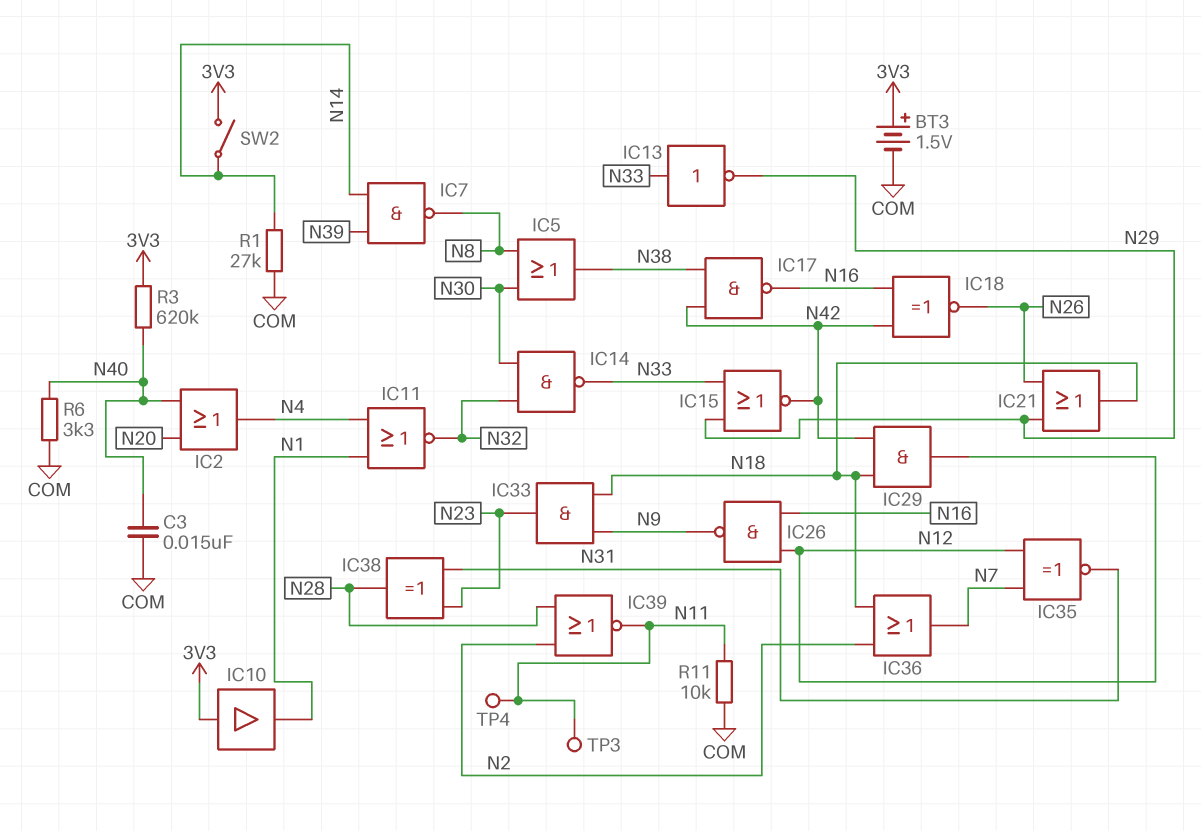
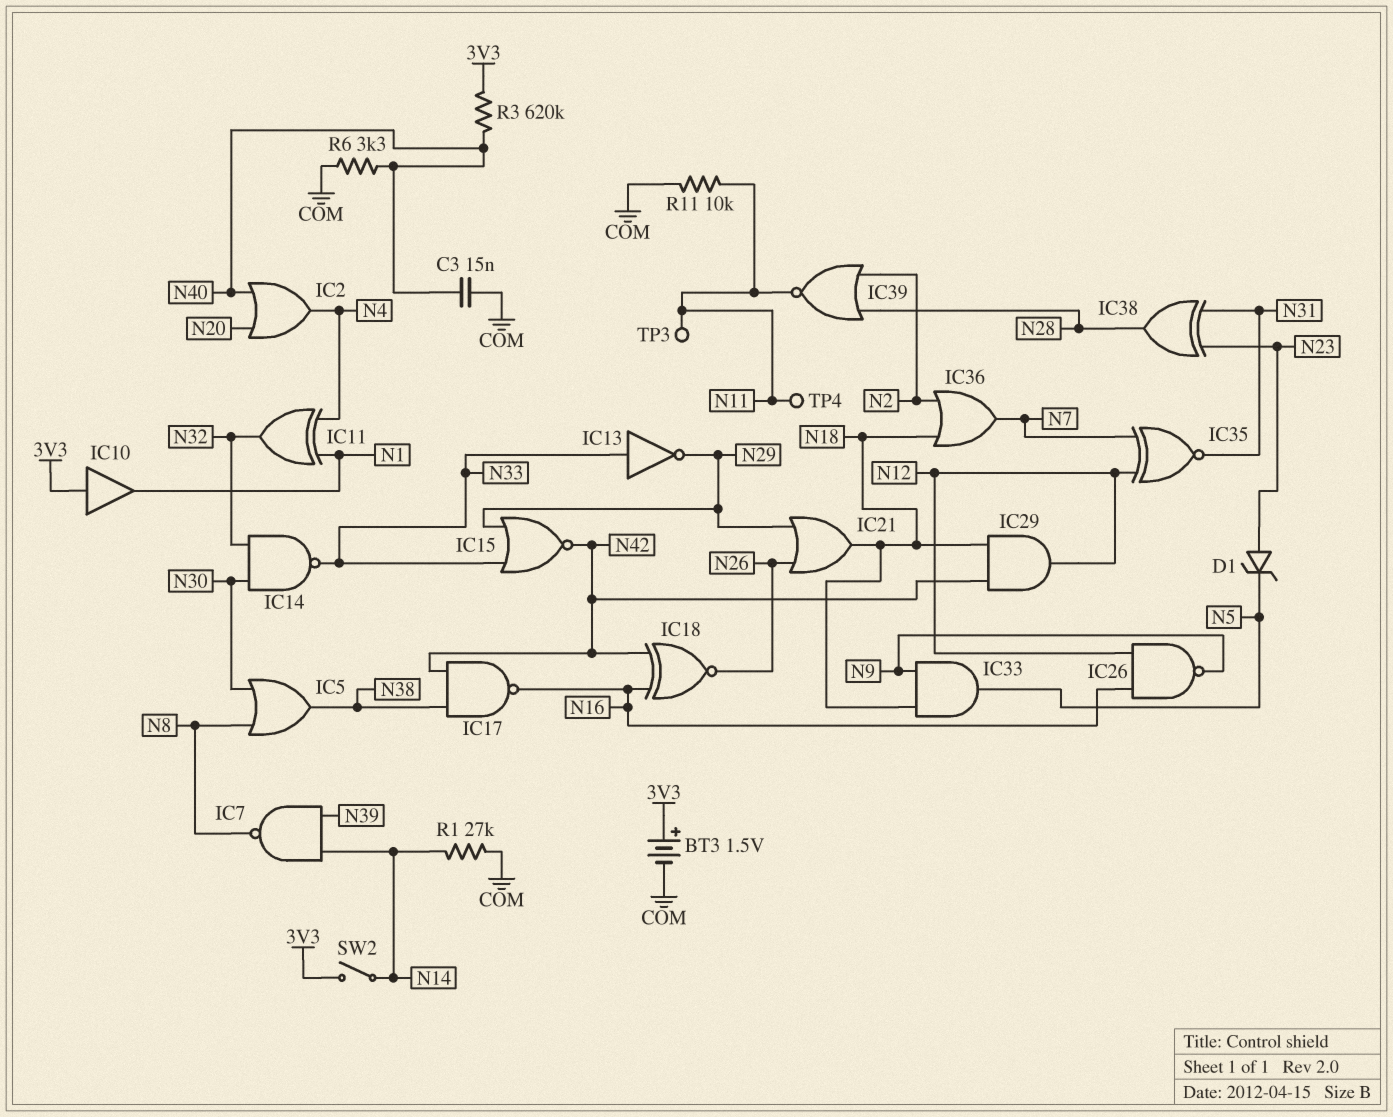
D1: none -> zener (A N23, K N5)
IC11: NOR (in N1, in N4, out N32) -> XOR (in N1, in N4, out N32)
IC33: AND (in N9, in N18, out N23) -> AND (in N9, in N18, out N5)

